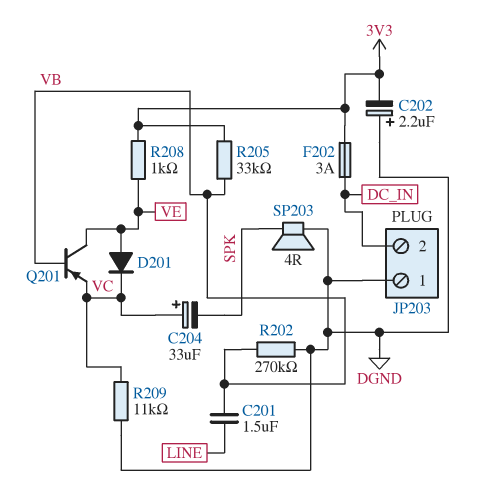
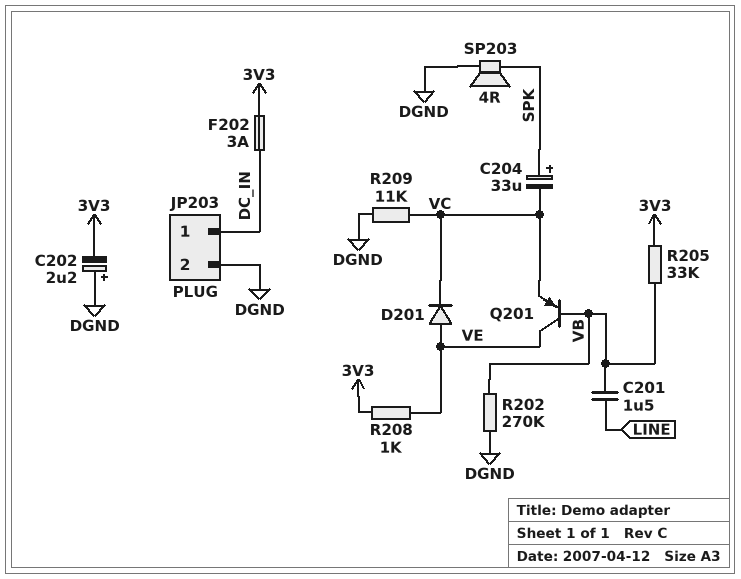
C204: 33uF (plus VC, minus SPK) -> 33uF (plus SPK, minus VC)
JP203 pin 1: DGND -> DC_IN
JP203 pin 2: DC_IN -> DGND

